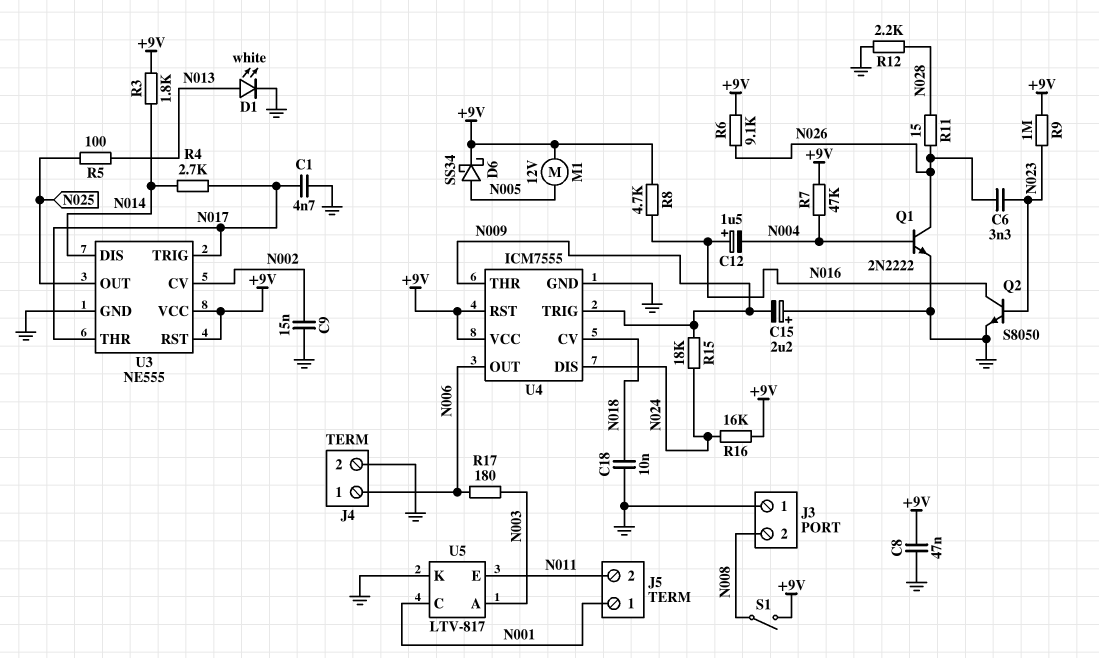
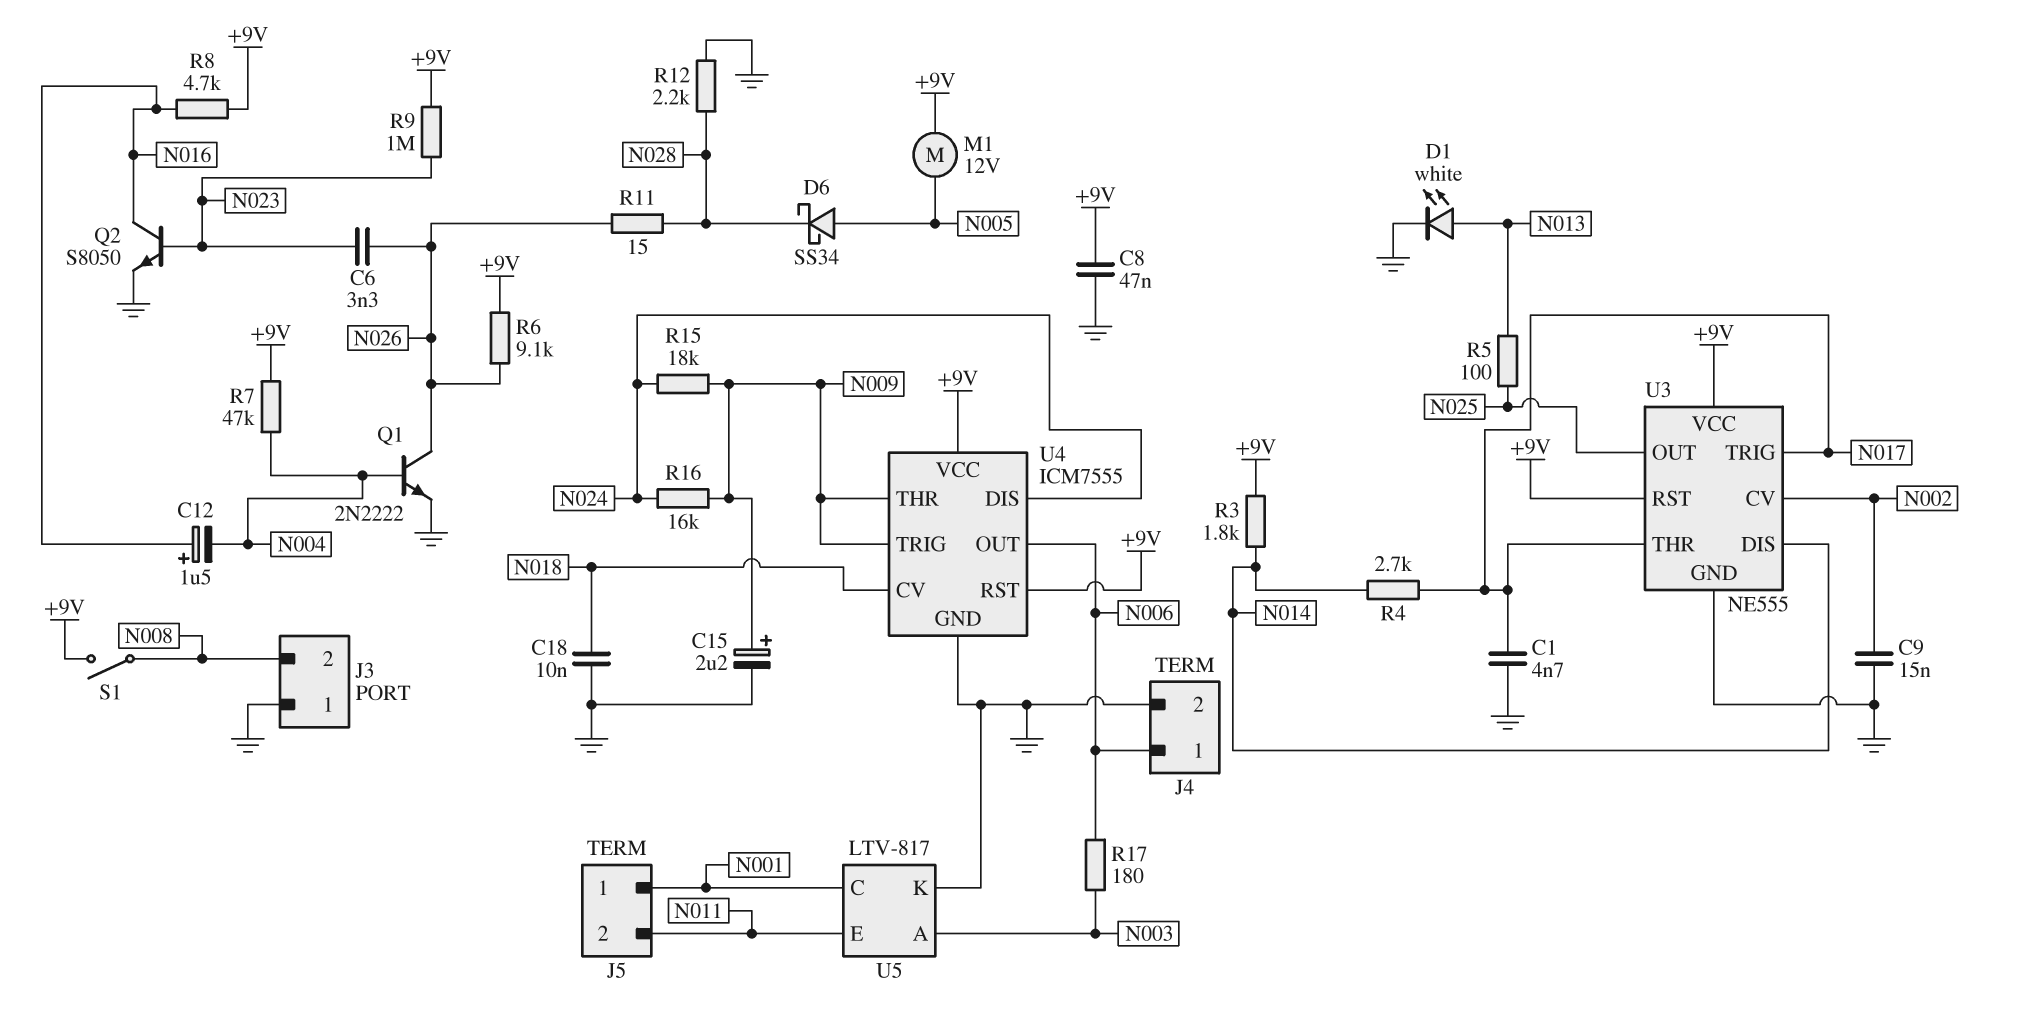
C15: 2.2uF (plus GND, minus N009) -> 2.2uF (plus N009, minus GND)
D6: schottky SS34 (A N005, K +9V) -> schottky SS34 (A N005, K N028)
R16: 16k (+9V, N024) -> 16k (N009, N024)

